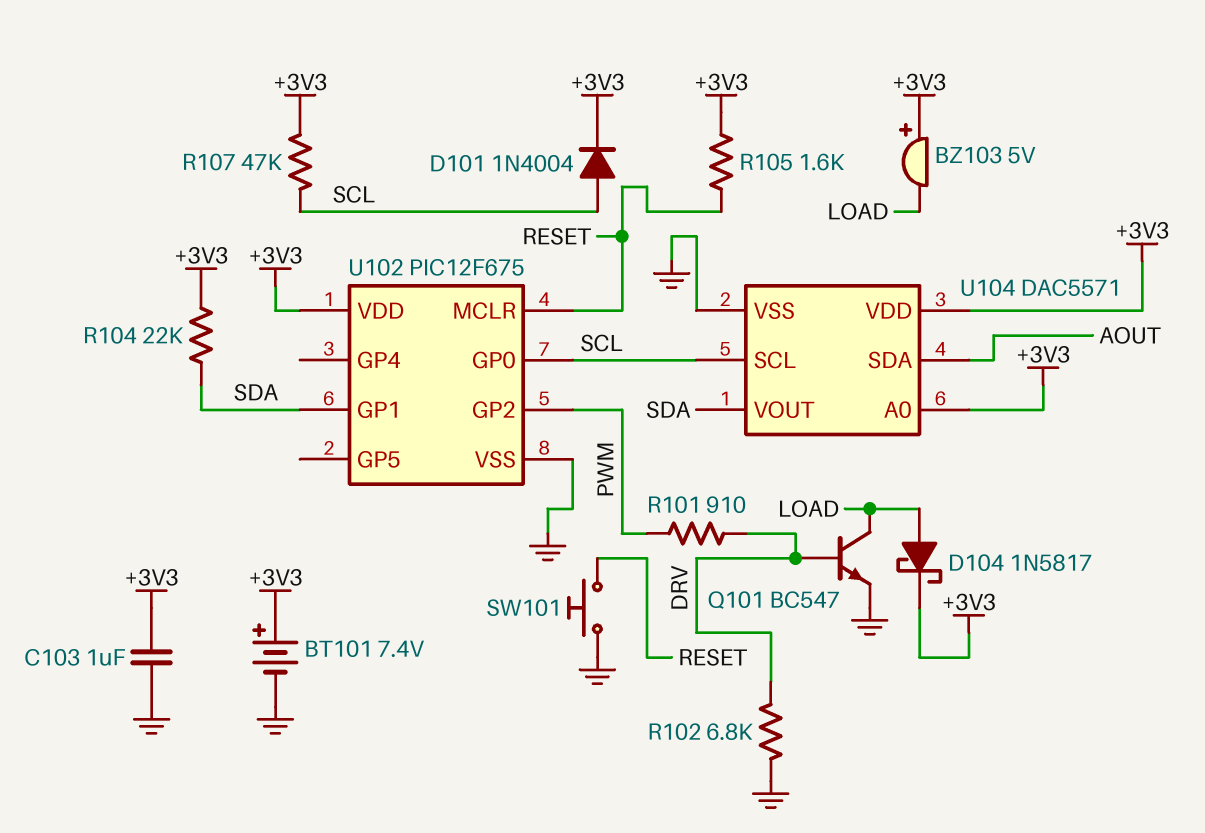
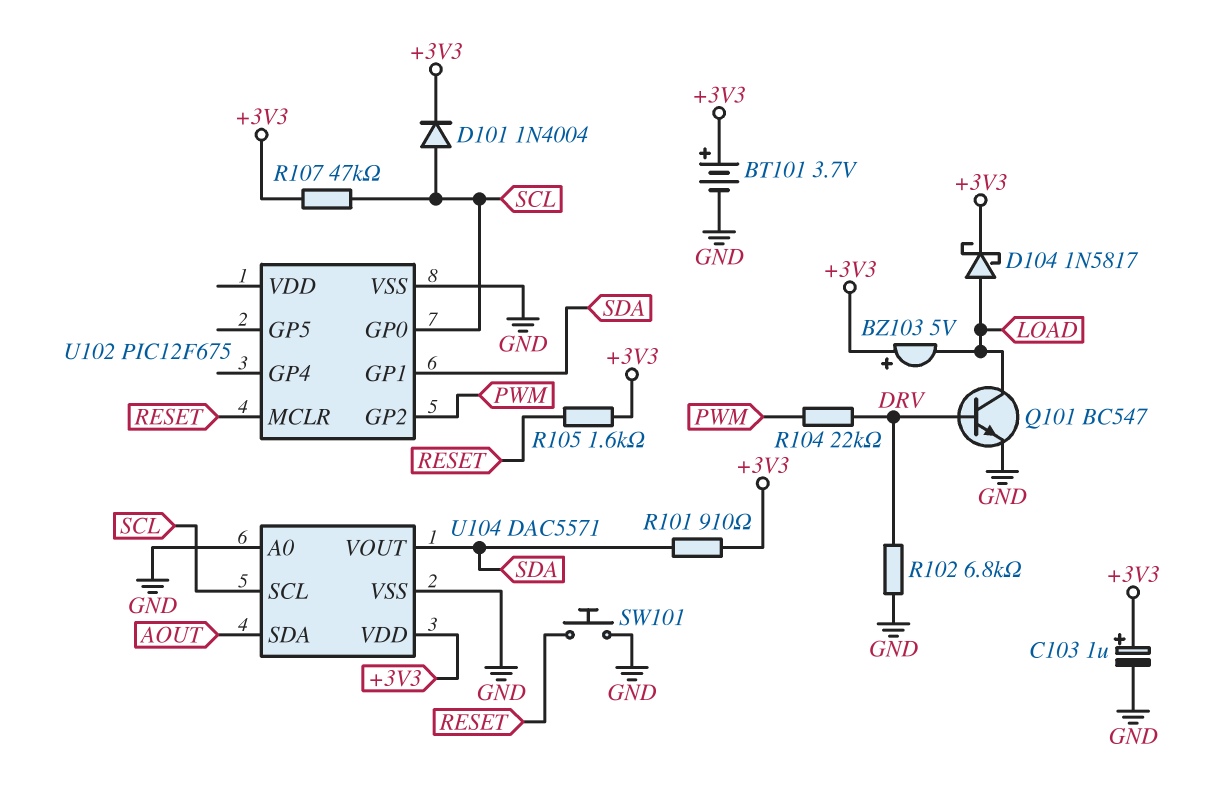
BT101: 7.4V (plus +3V3, minus GND) -> 3.7V (plus +3V3, minus GND)
C103: 1uF (+3V3, GND) -> 1uF (plus +3V3, minus GND)
R101: 910 (DRV, PWM) -> 910 (+3V3, SDA)
R104: 22k (+3V3, SDA) -> 22k (DRV, PWM)
U102 pin VDD: +3V3 -> none
U104 pin A0: +3V3 -> GND

